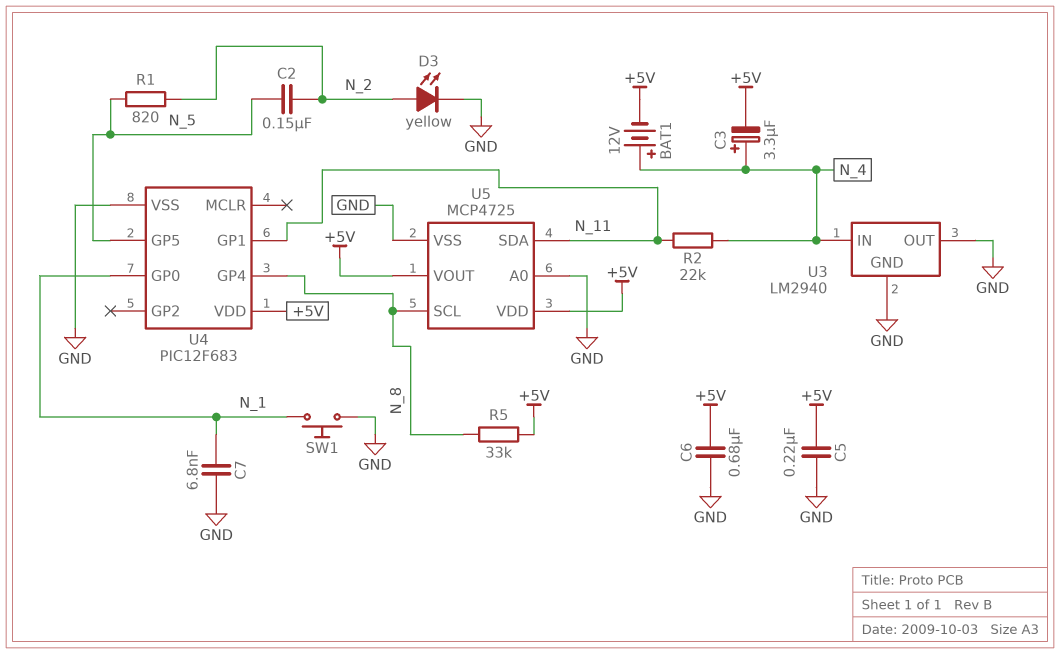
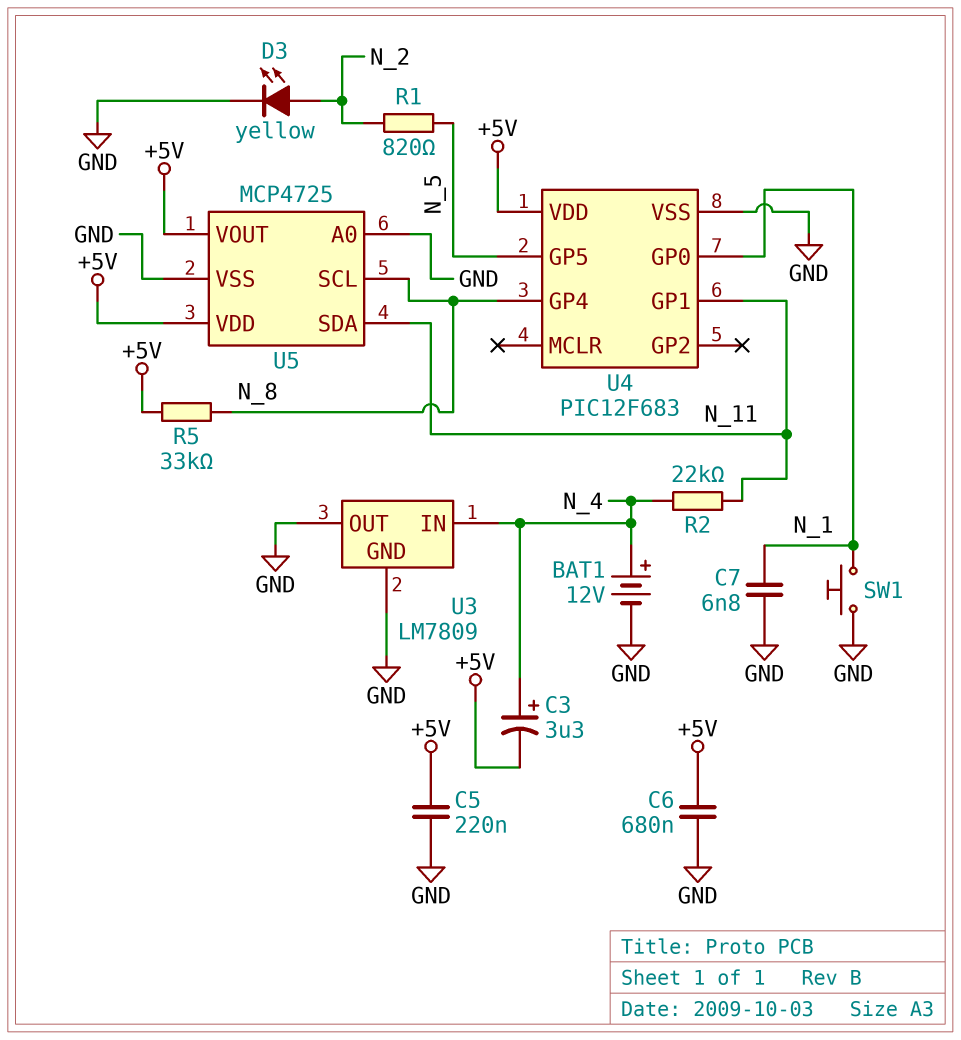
BAT1: 12V (plus N_4, minus +5V) -> 12V (plus N_4, minus GND)
C2: 150nF (N_2, N_5) -> none
U3: LM2940 -> LM7809

